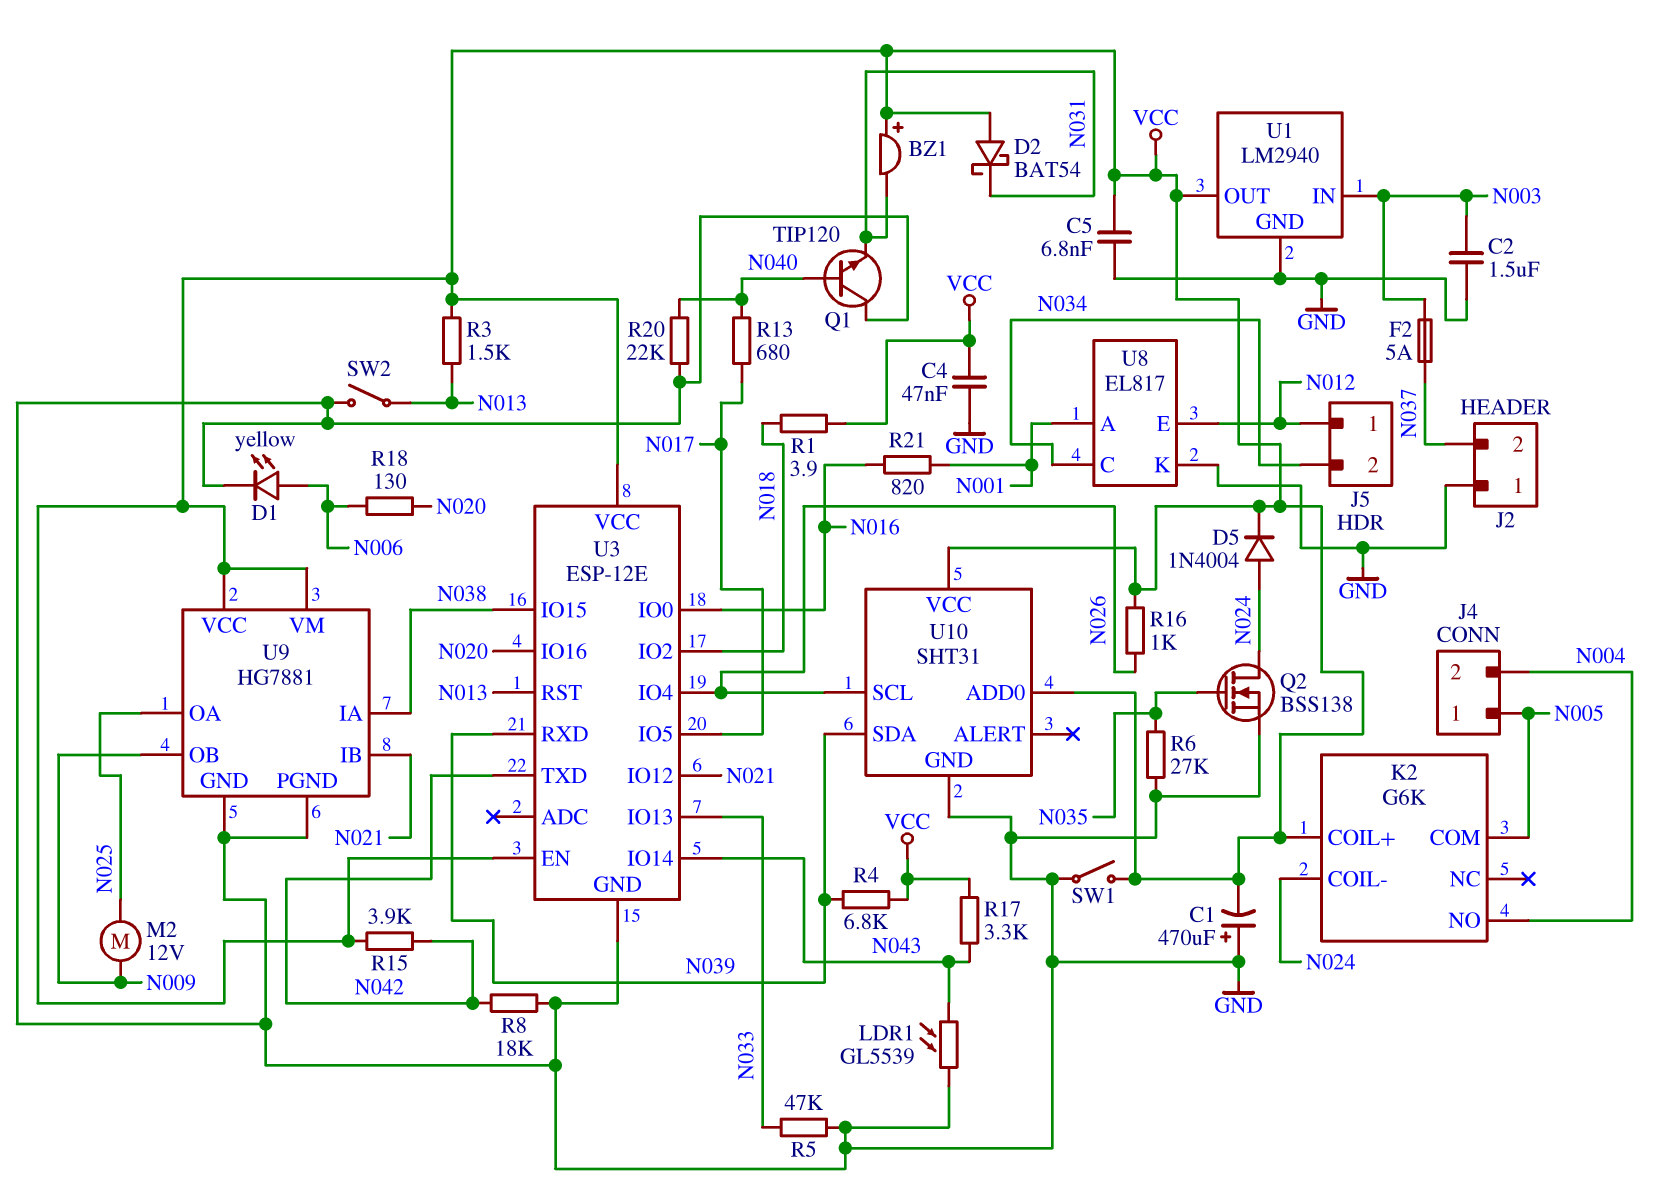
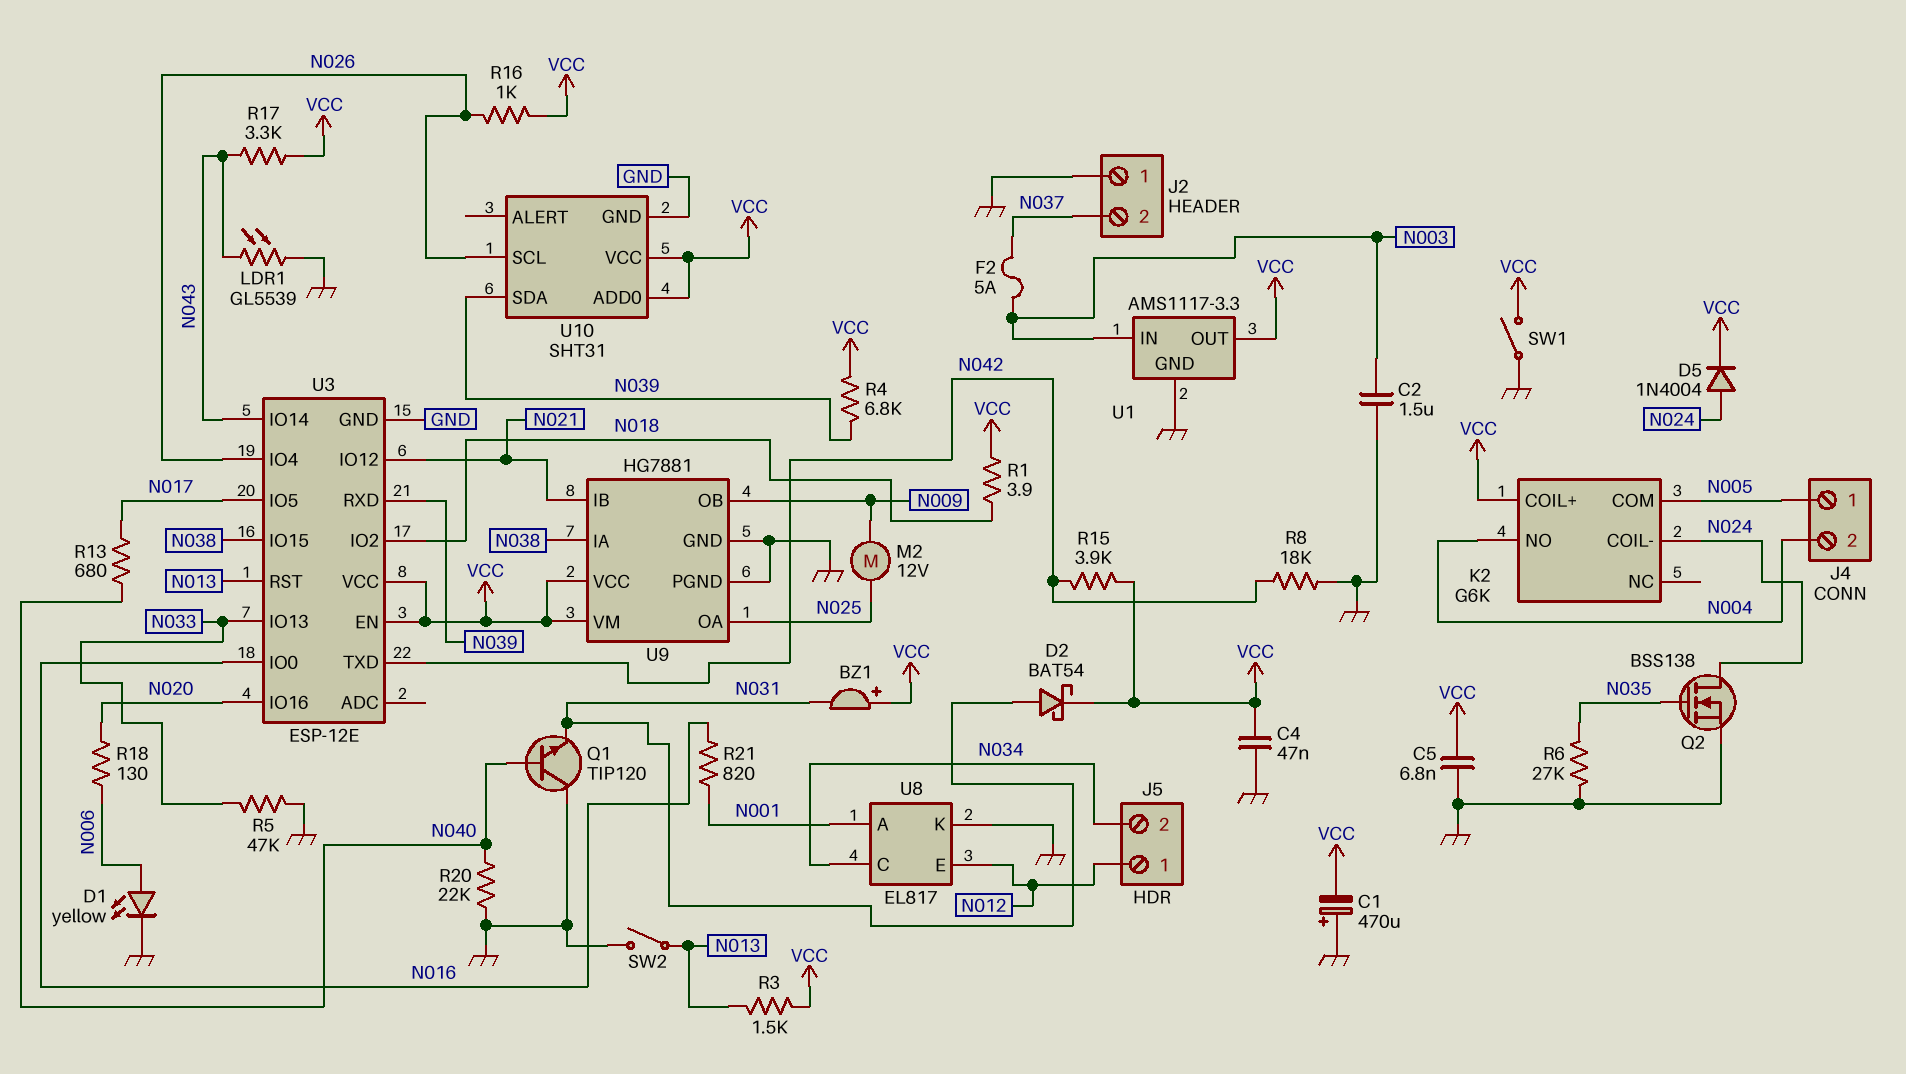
D2: schottky BAT54 (A VCC, K N031) -> schottky BAT54 (A N031, K VCC)
U1: LM2940 -> AMS1117-3.3

